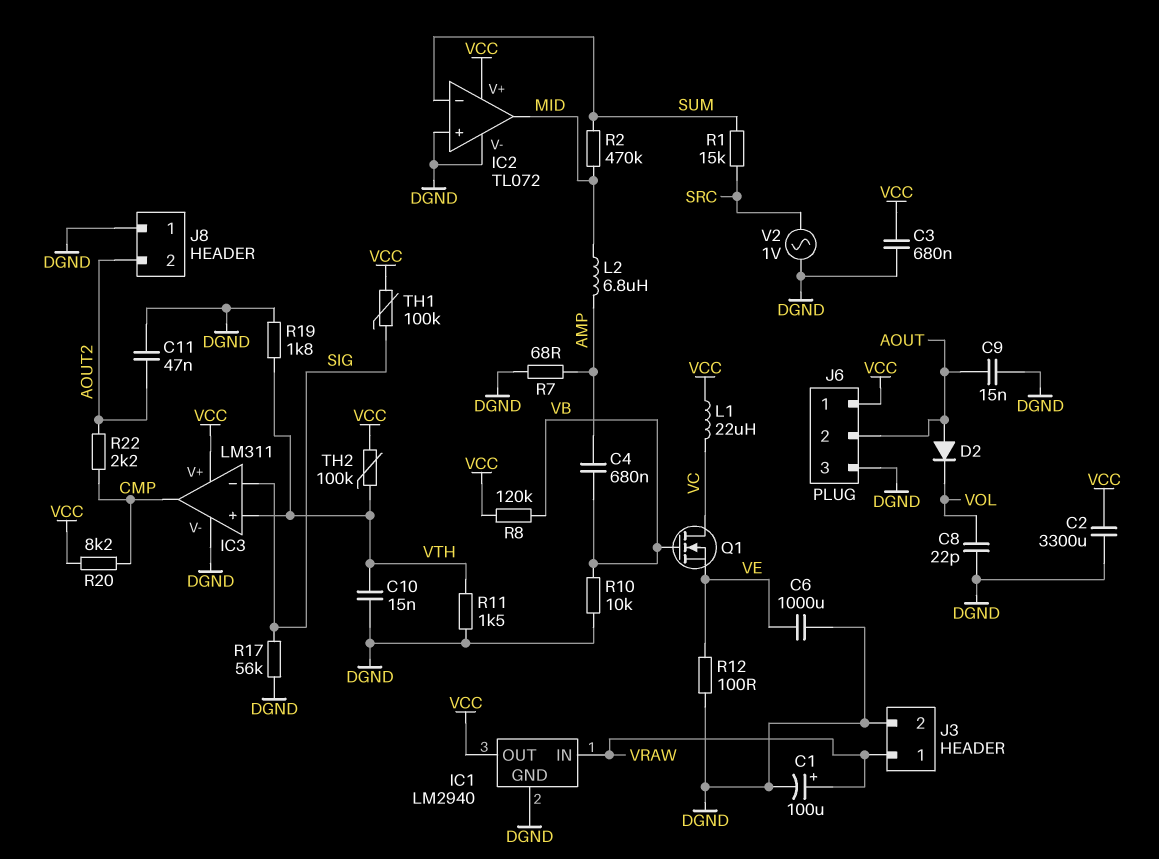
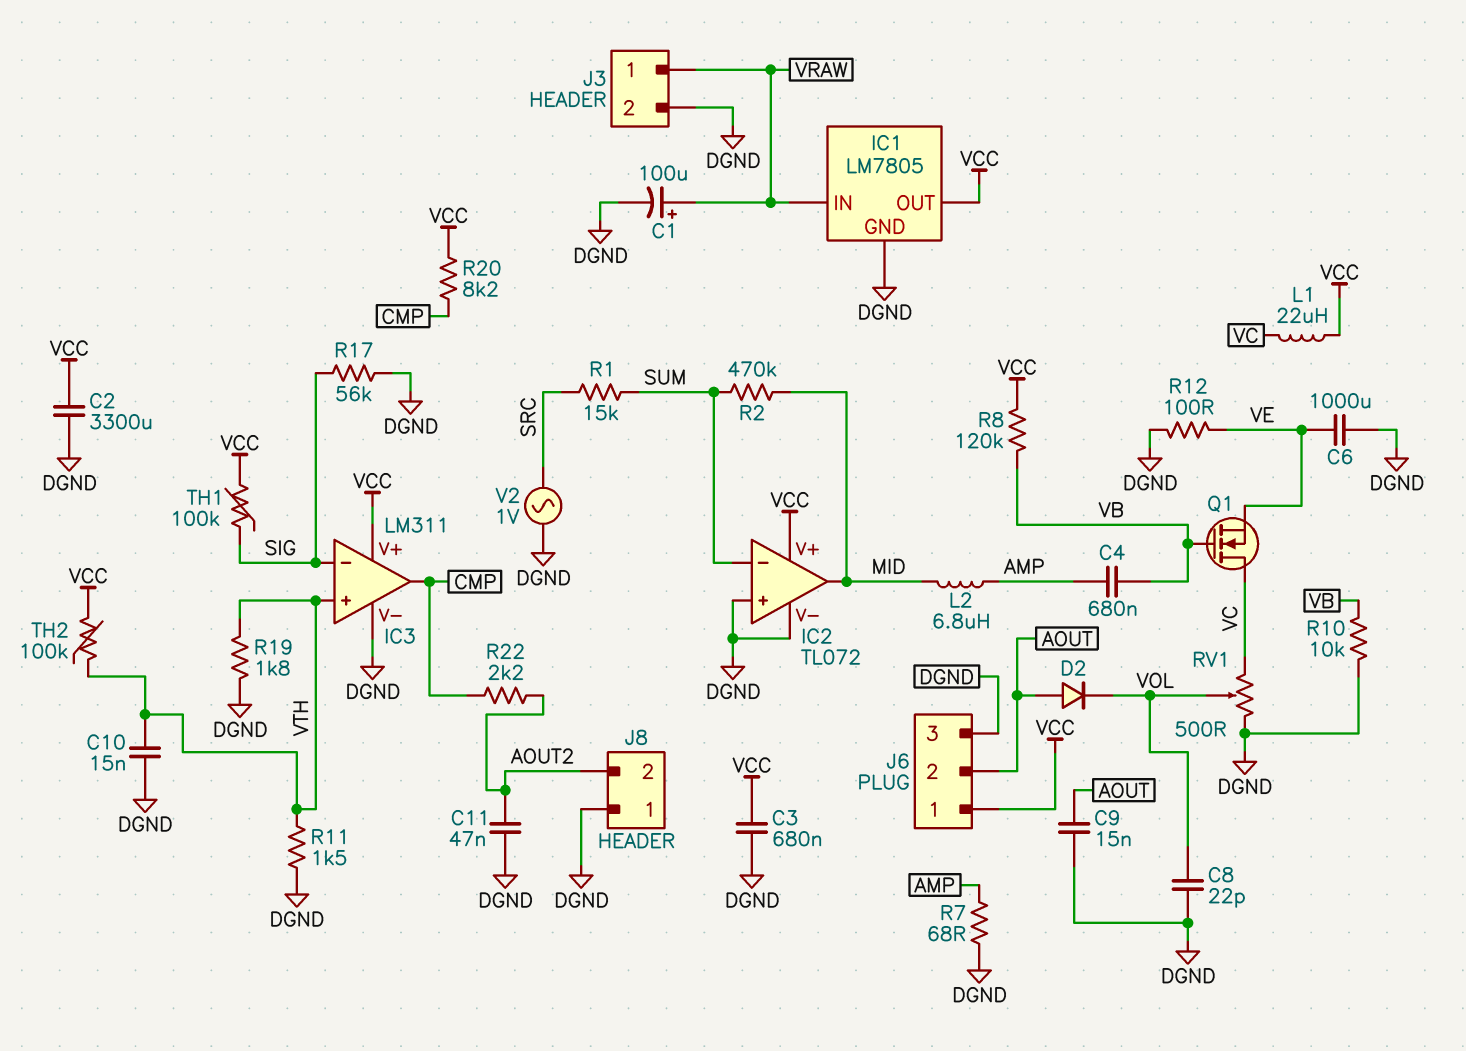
IC1: LM2940 -> LM7805
RV1: none -> 500 (DGND, VC, wiper VOL)

